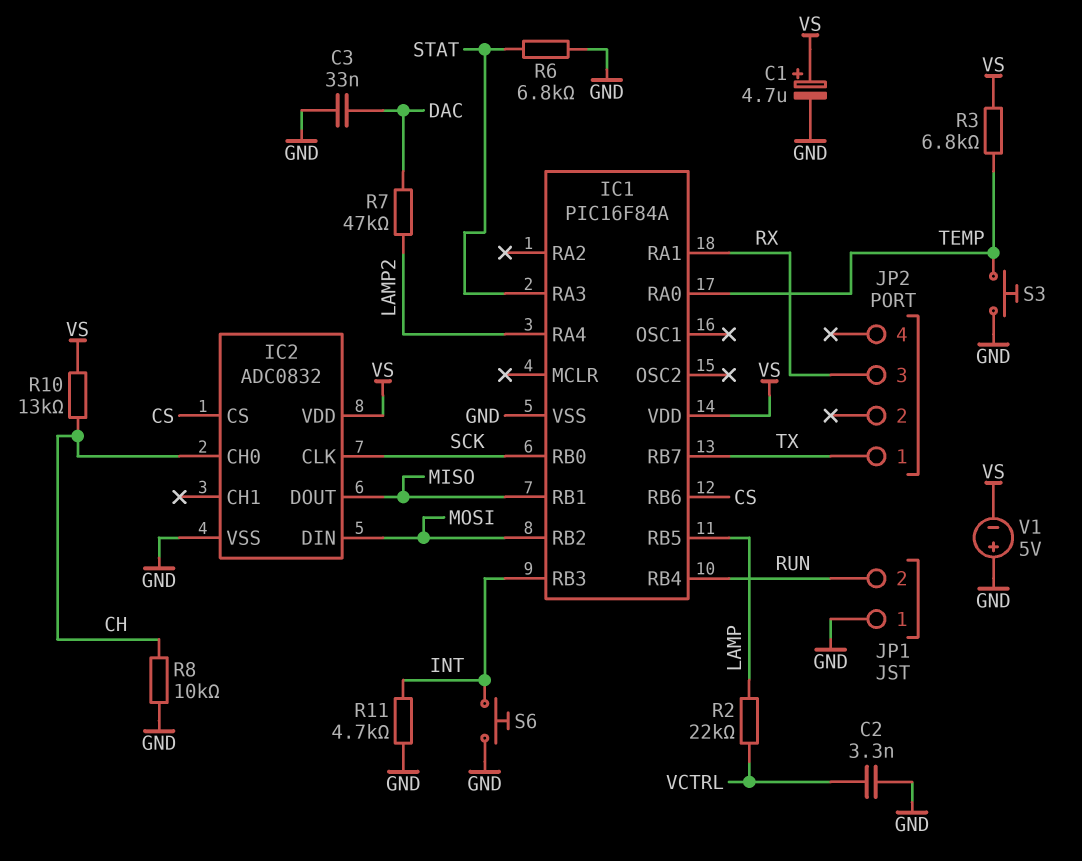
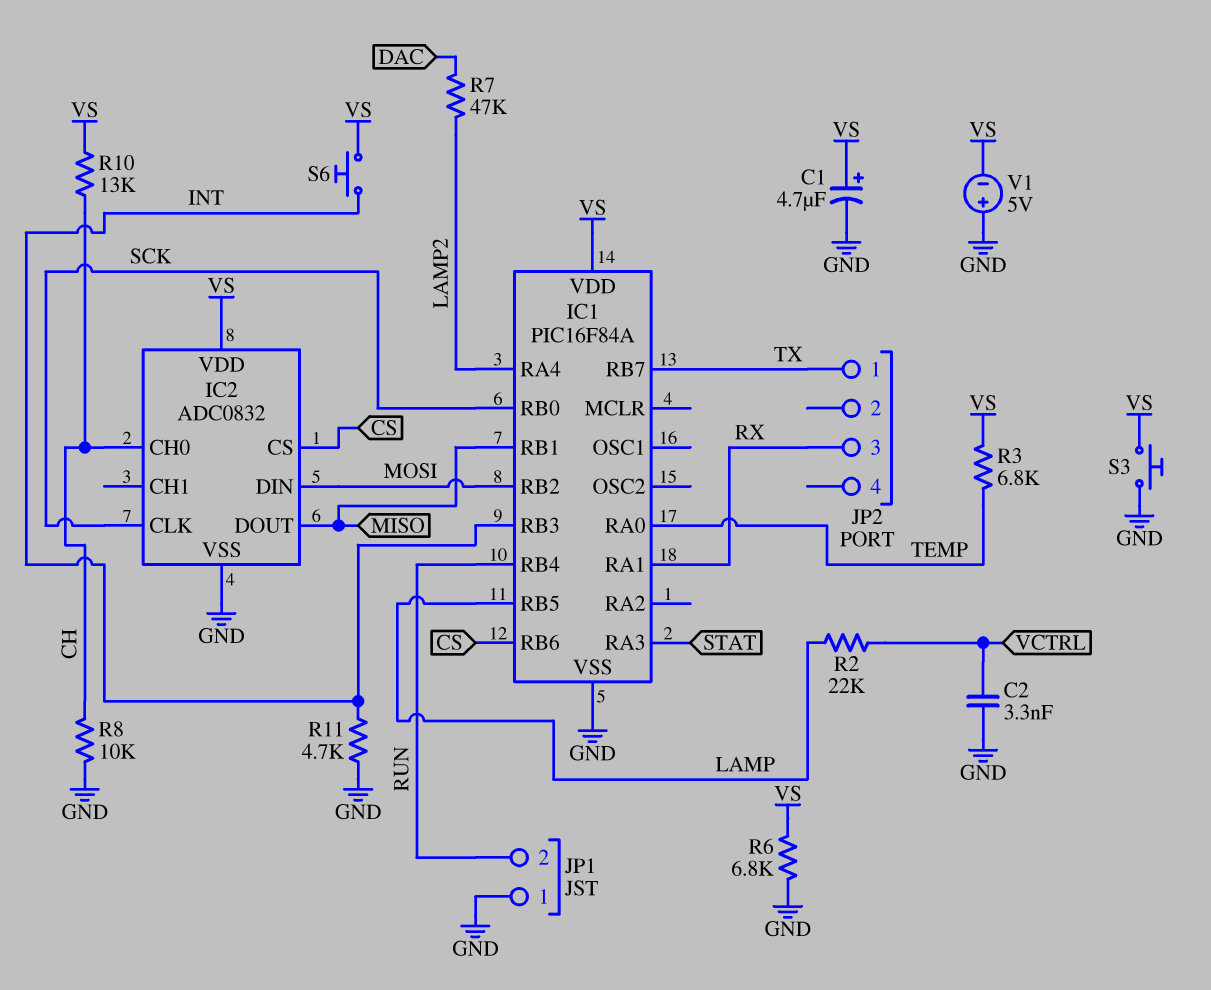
C3: 33nF (DAC, GND) -> none
R6: 6.8k (GND, STAT) -> 6.8k (GND, VS)
S3: button (GND, TEMP) -> button (GND, VS)
S6: button (GND, INT) -> button (INT, VS)

